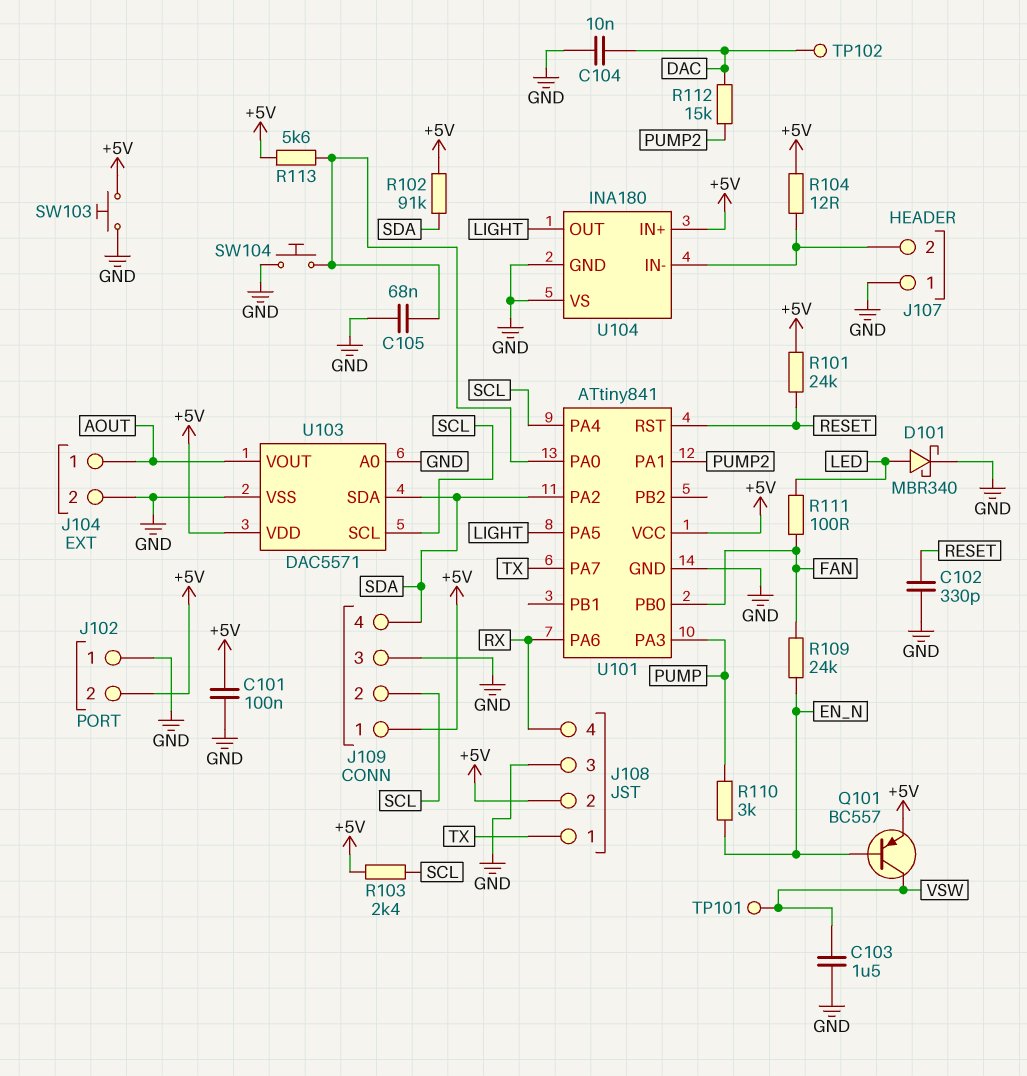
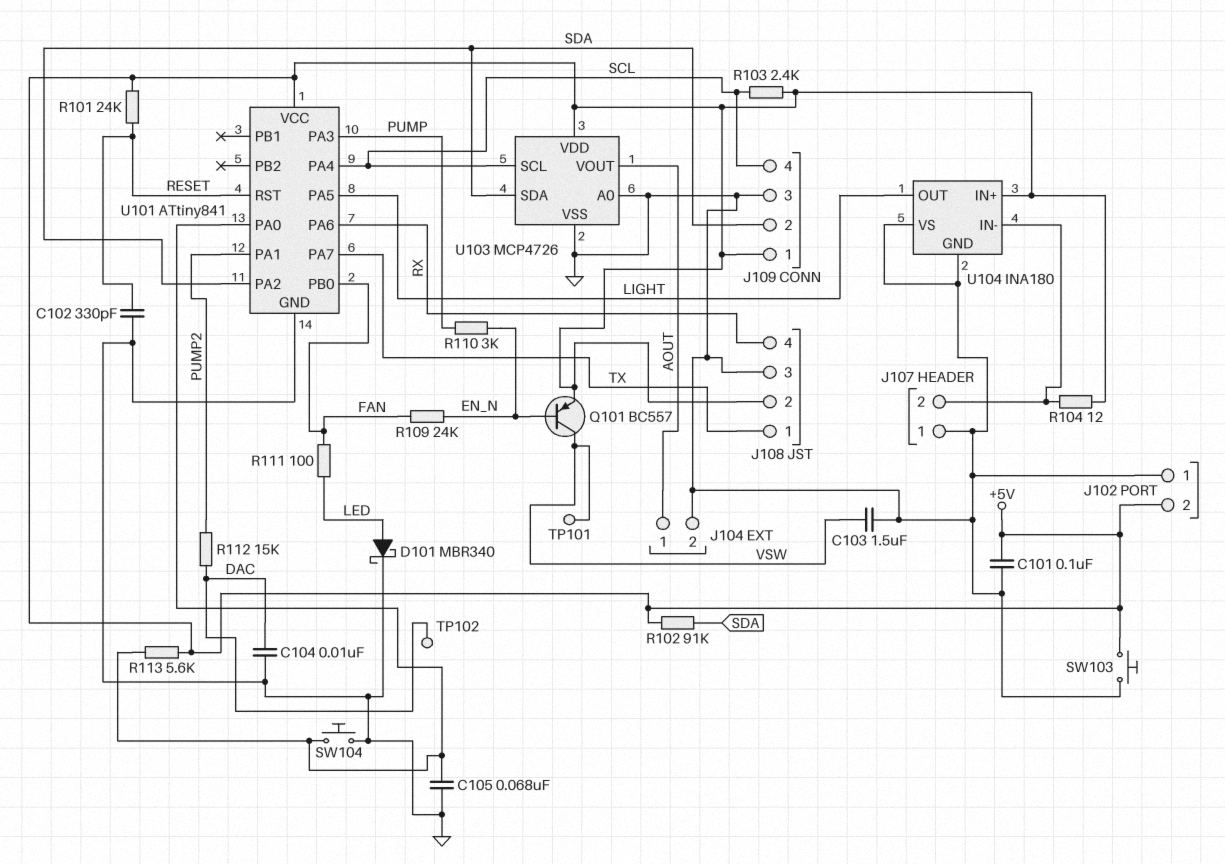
J109 pin 2: SCL -> SDA
J109 pin 4: SDA -> SCL
U103: DAC5571 -> MCP4726

